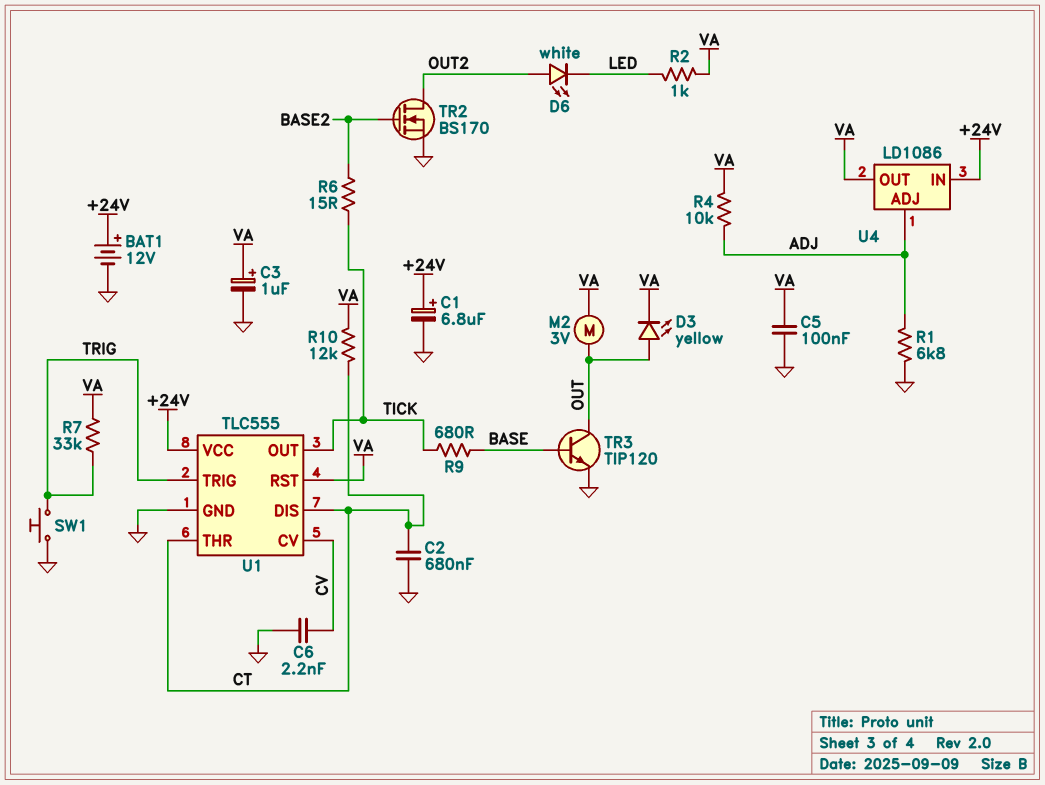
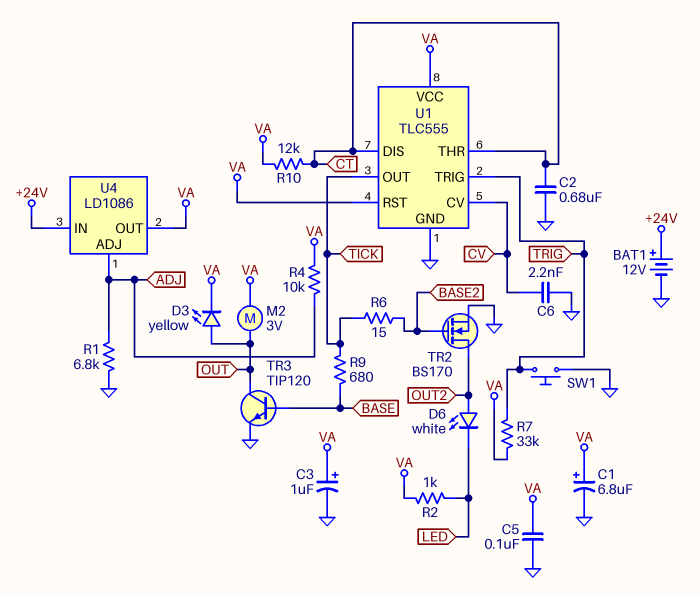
C1: 6.8uF (plus +24V, minus GND) -> 6.8uF (plus VA, minus GND)
U1 pin VCC: +24V -> VA

